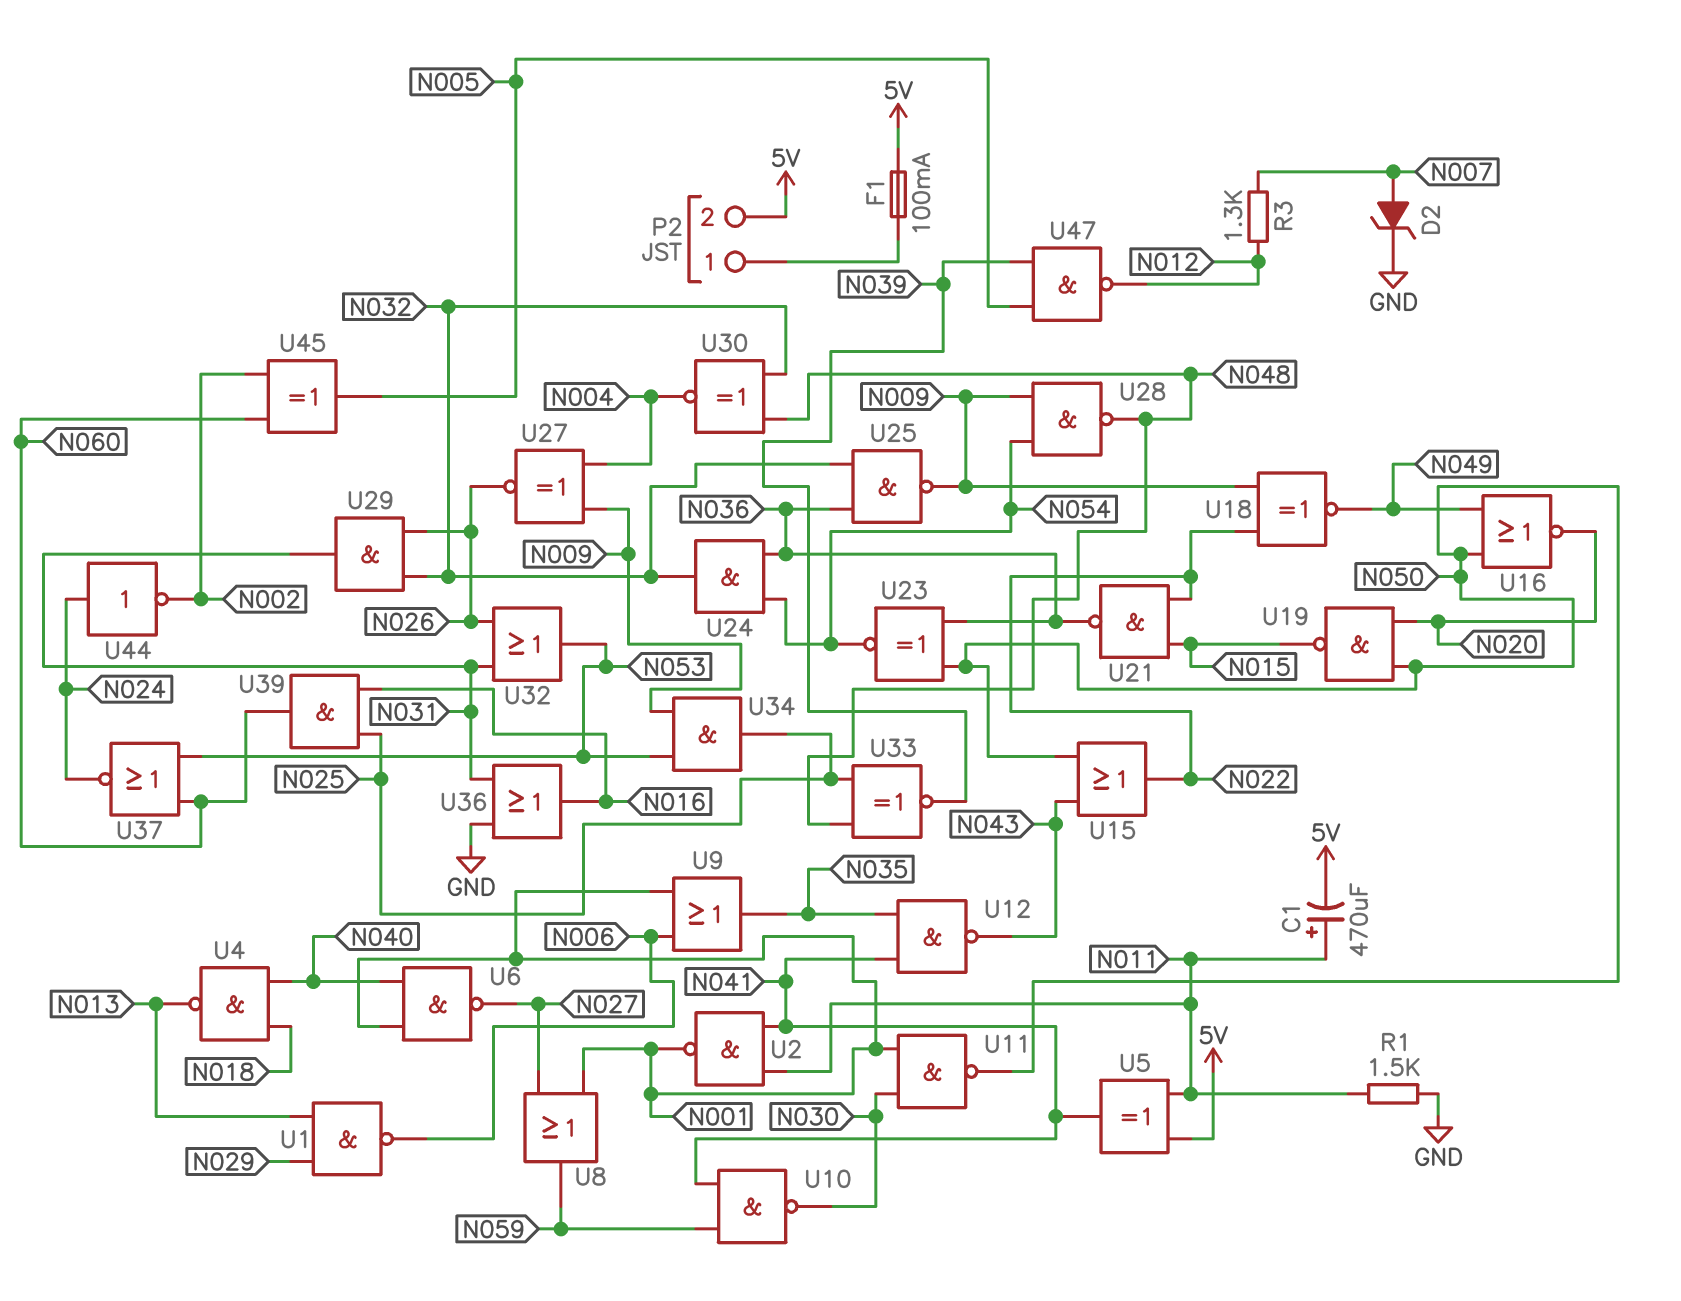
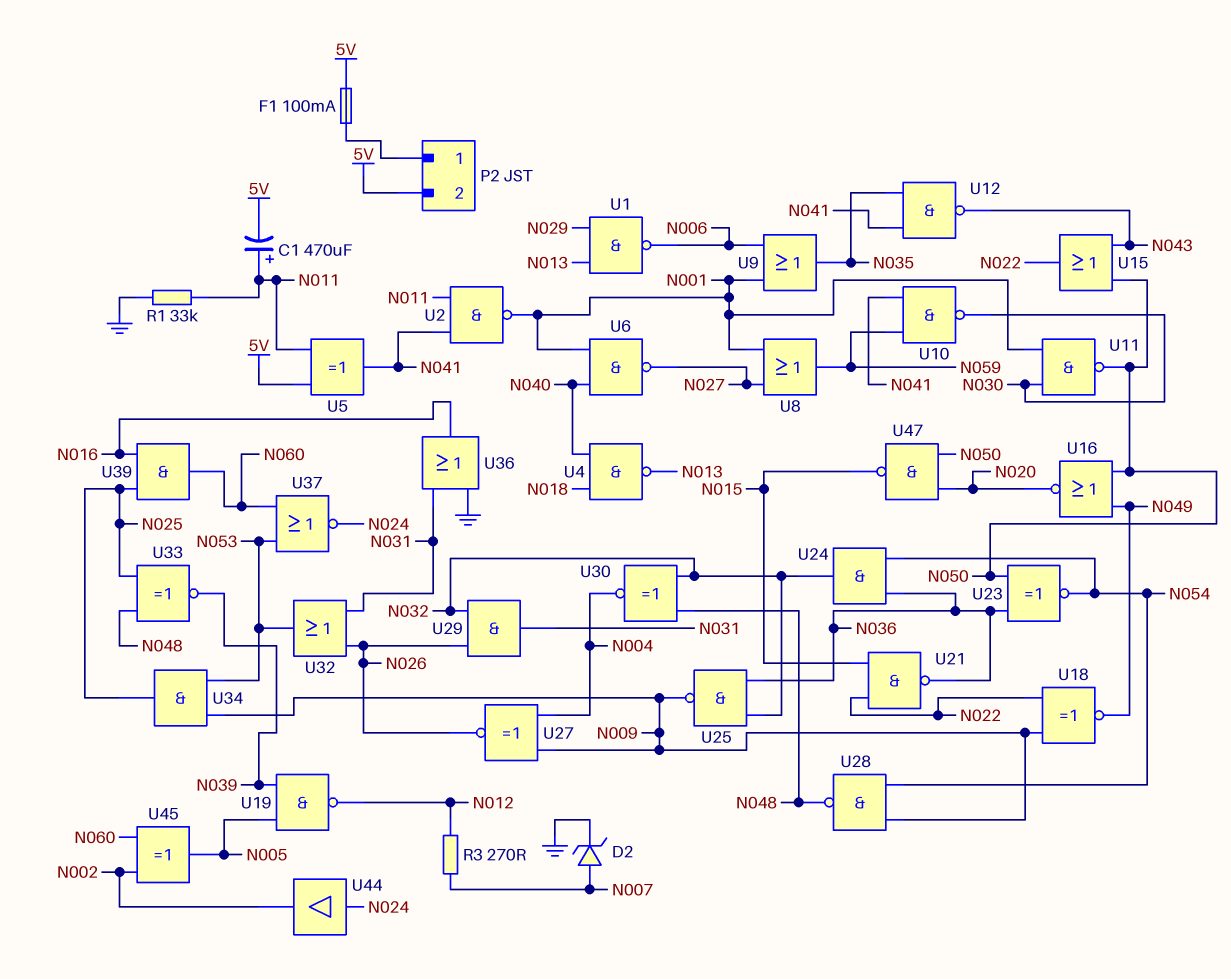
R1: 1.5k (GND, N011) -> 33k (GND, N011)
R3: 1.3k (N007, N012) -> 270 (N007, N012)
U19: NAND (in N020, in N050, out N015) -> NAND (in N005, in N039, out N012)
U44: NOT (in N024, out N002) -> buffer (in N024, out N002)
U47: NAND (in N005, in N039, out N012) -> NAND (in N020, in N050, out N015)

